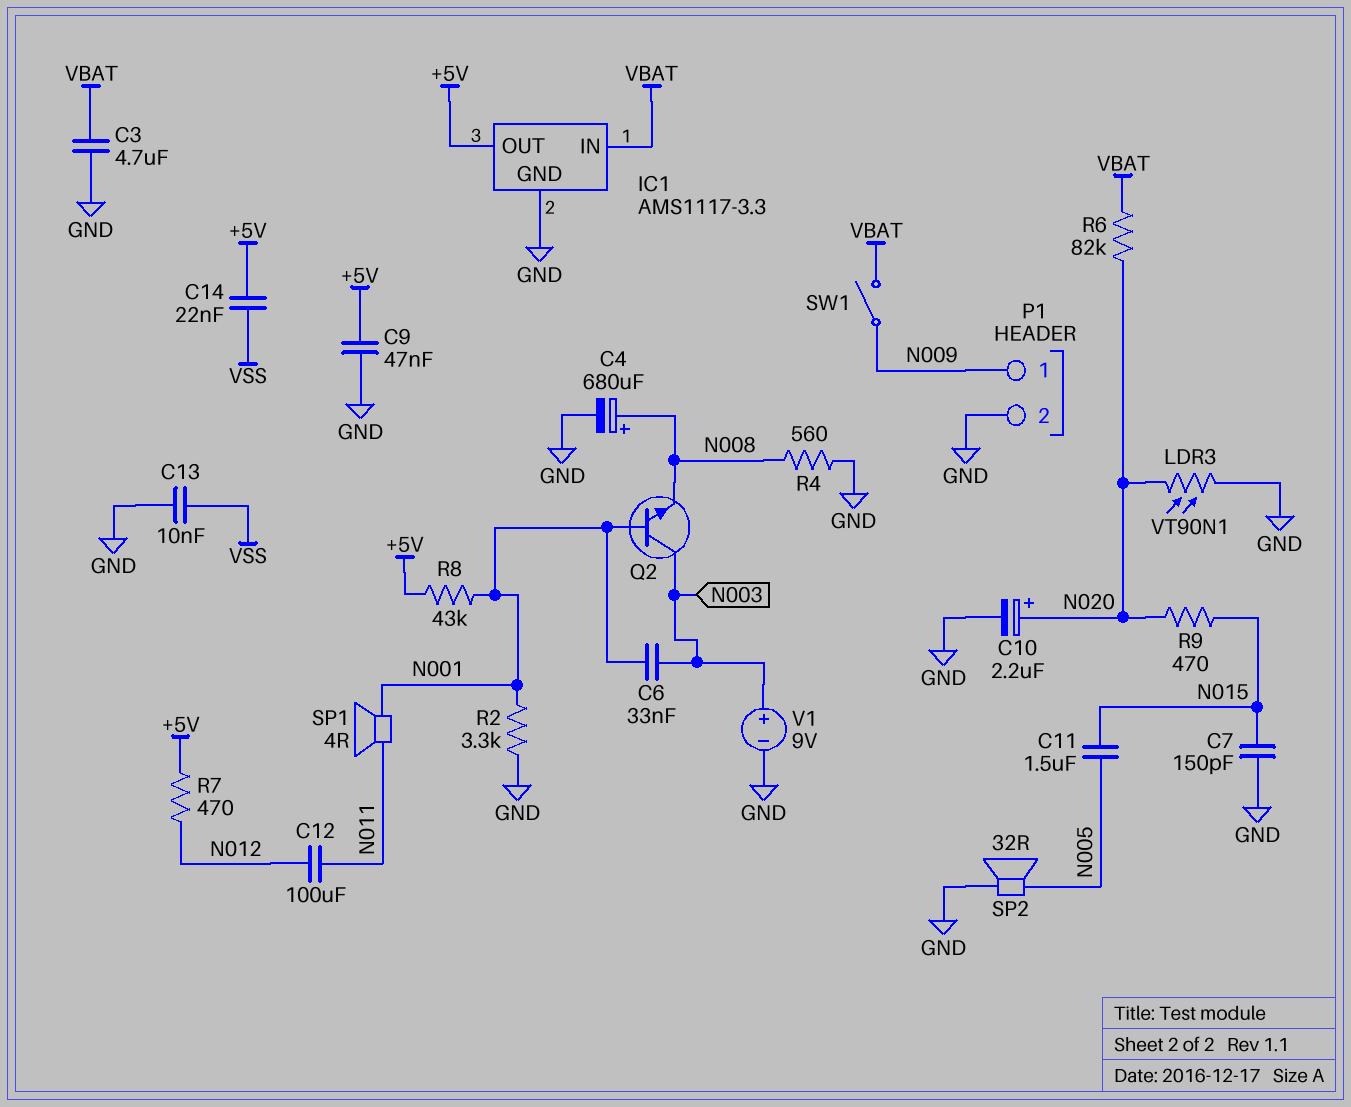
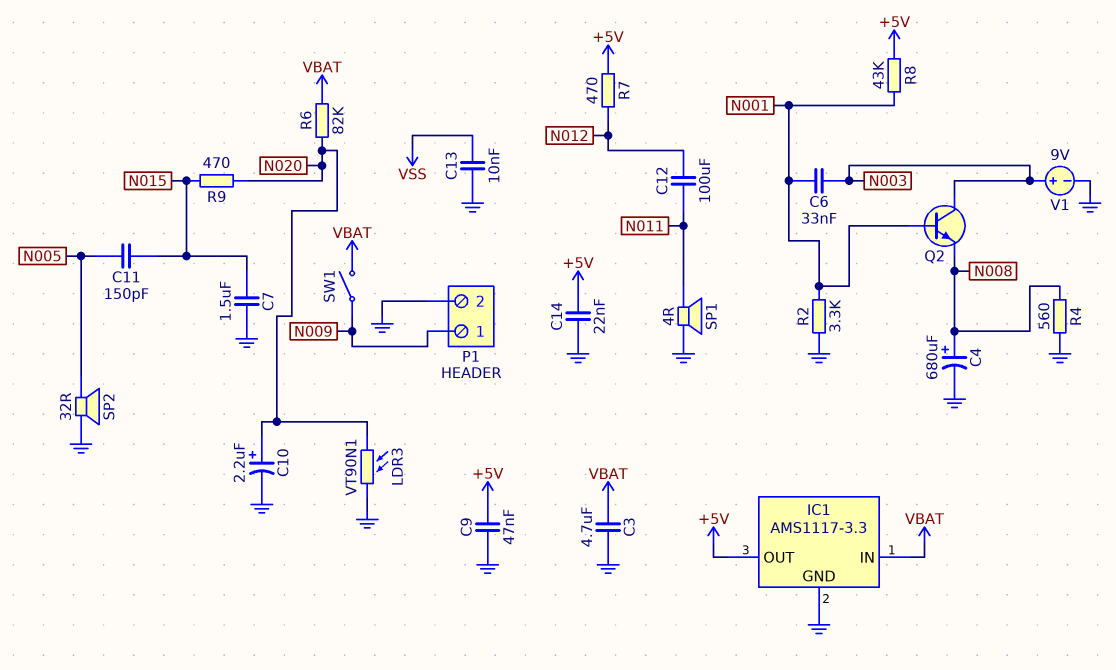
C7: 150pF (GND, N015) -> 1.5uF (GND, N015)
C11: 1.5uF (N005, N015) -> 150pF (N005, N015)
C14: 22nF (+5V, VSS) -> 22nF (+5V, GND)
SP1: speaker 4R (N001, N011) -> speaker 4R (GND, N011)

